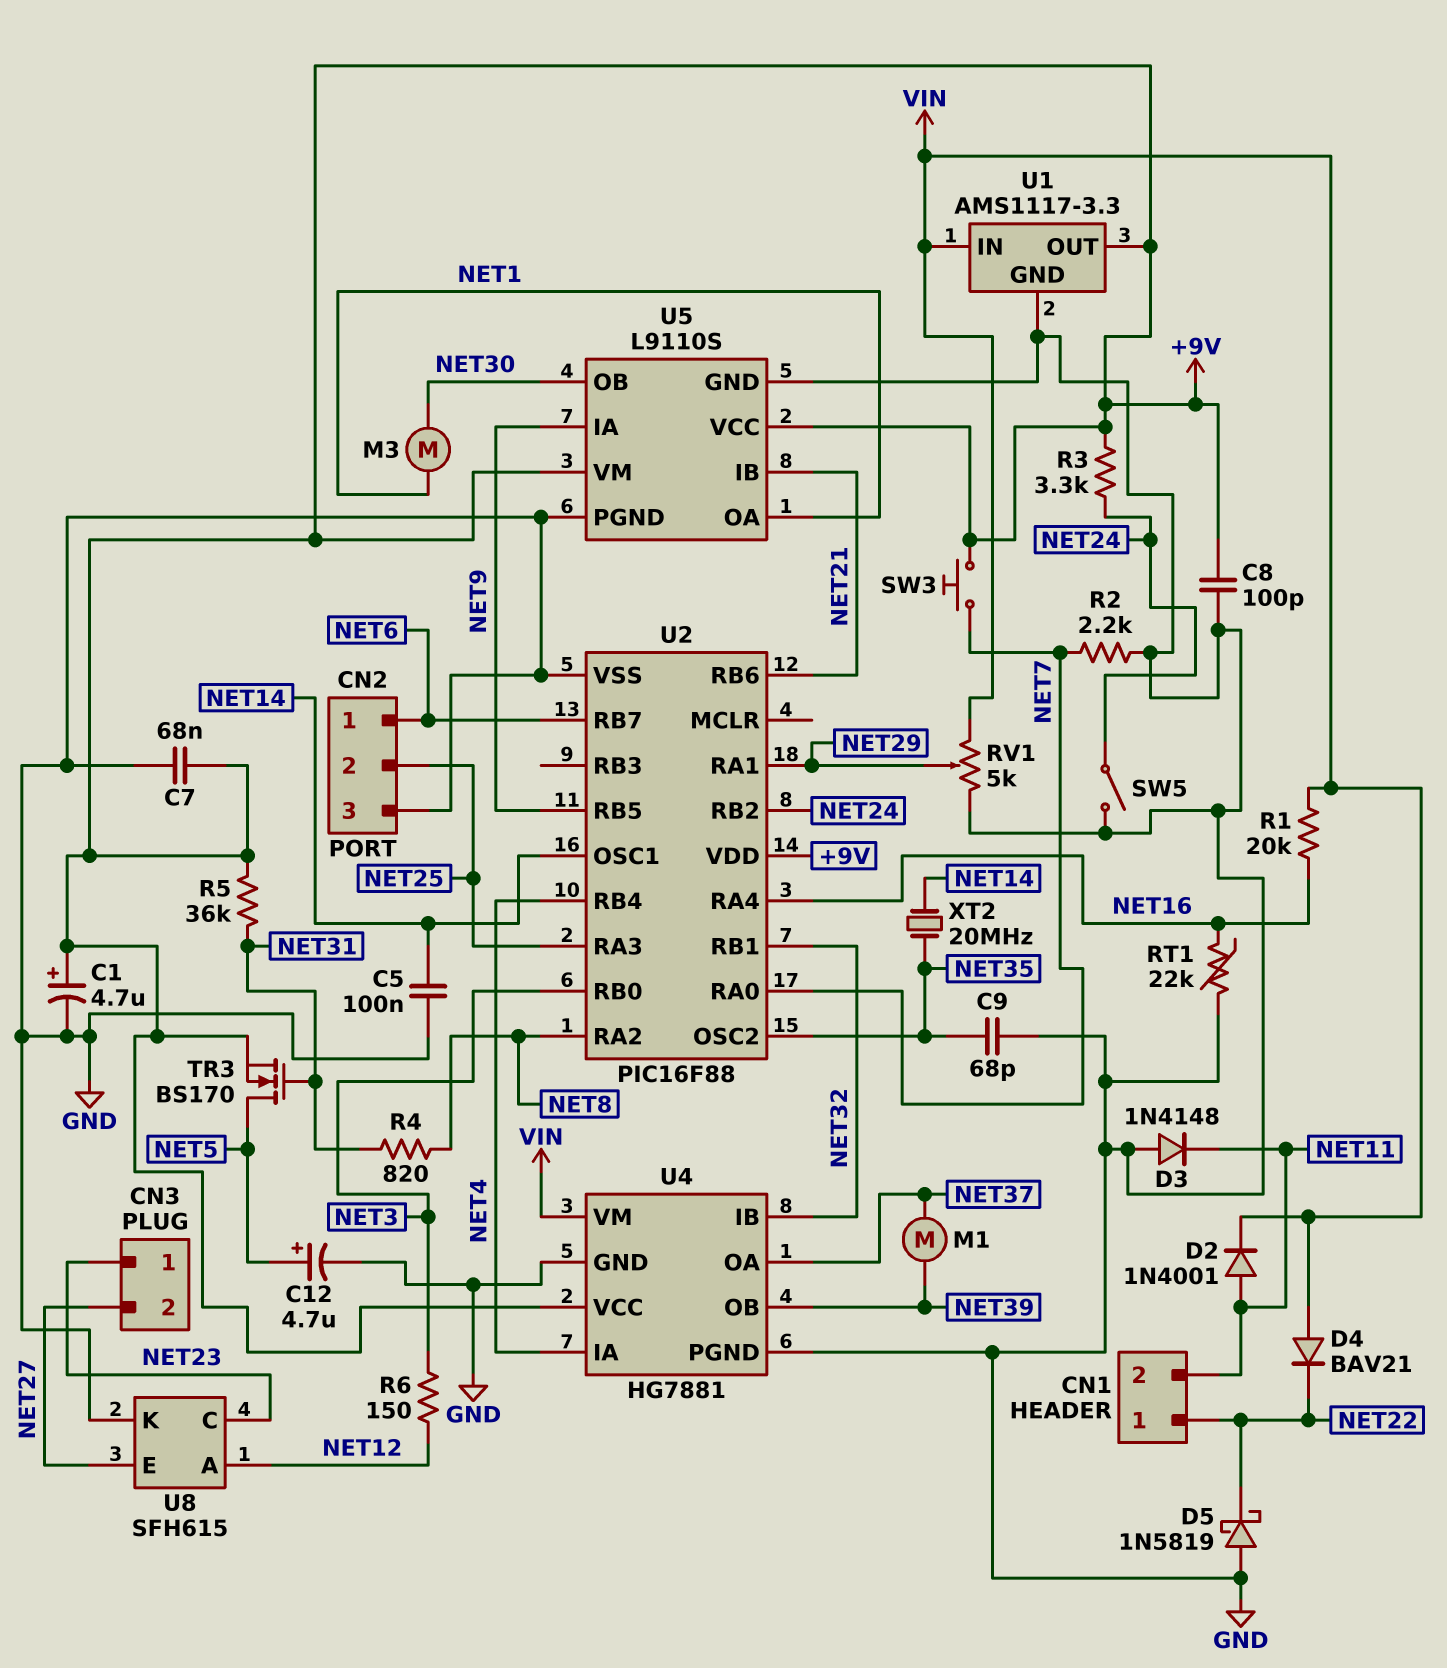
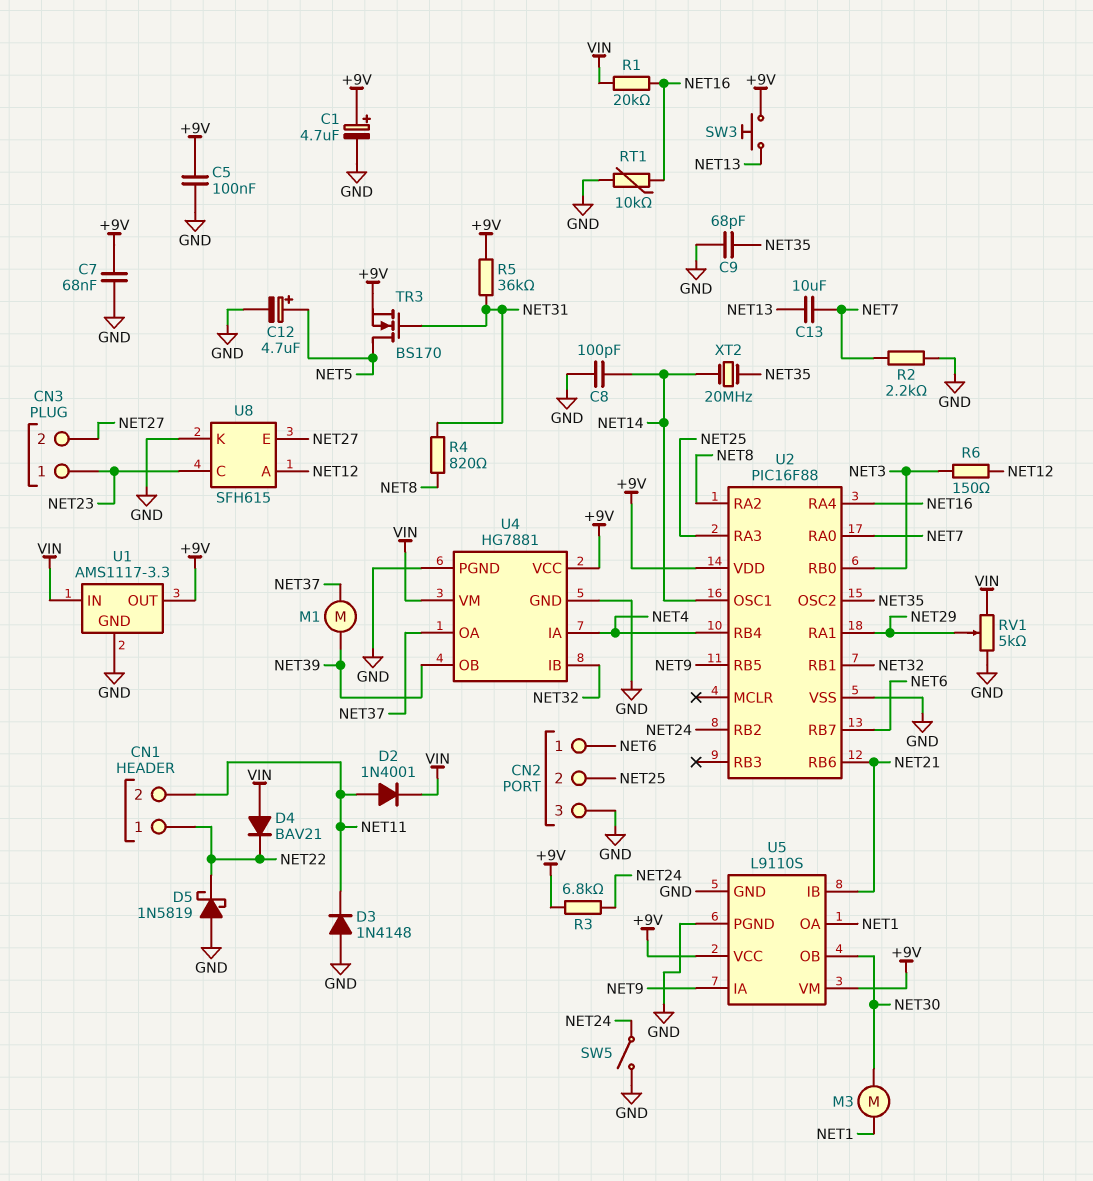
C5: 100nF (GND, NET14) -> 100nF (+9V, GND)
C8: 100pF (+9V, GND) -> 100pF (GND, NET14)
C13: none -> 10uF (NET7, NET13)
R3: 3.3k (+9V, NET24) -> 6.8k (+9V, NET24)
RT1: 22k (GND, NET16) -> 10k (GND, NET16)
SW3: button (+9V, NET7) -> button (+9V, NET13)

